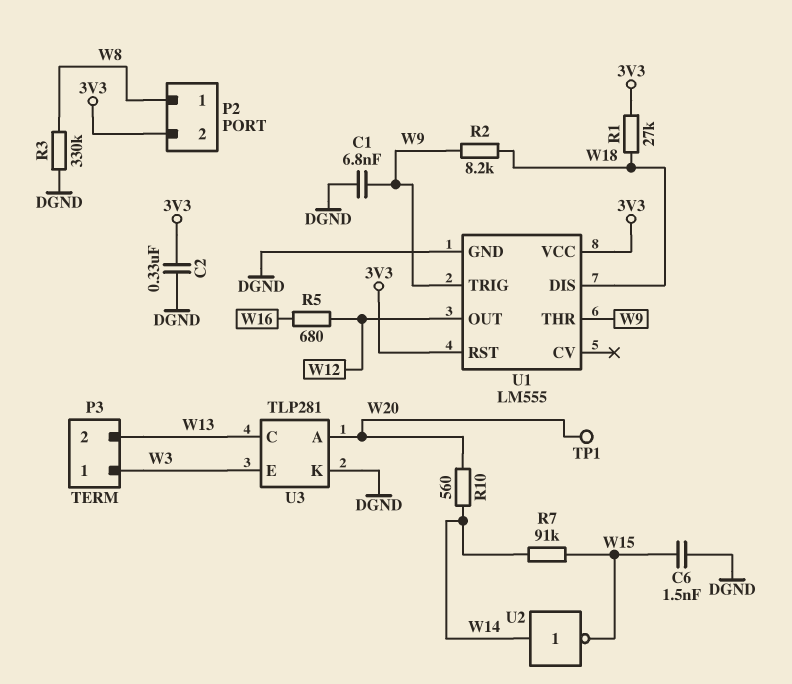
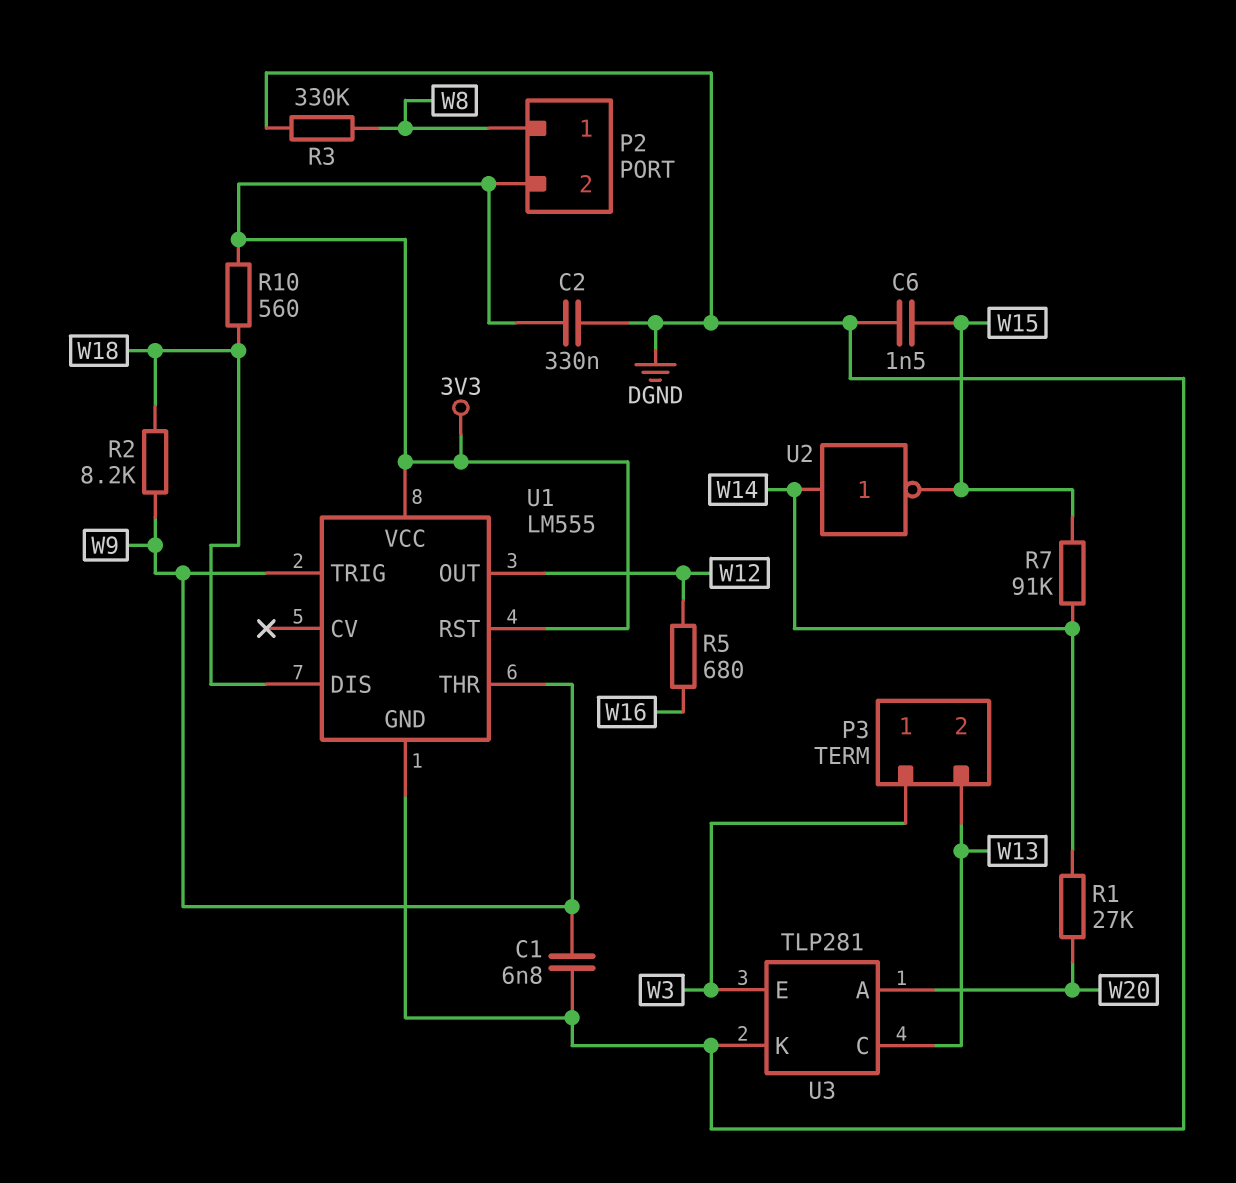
R1: 27k (3V3, W18) -> 27k (W14, W20)
R10: 560 (W14, W20) -> 560 (3V3, W18)
TP1: test point (W20) -> none

